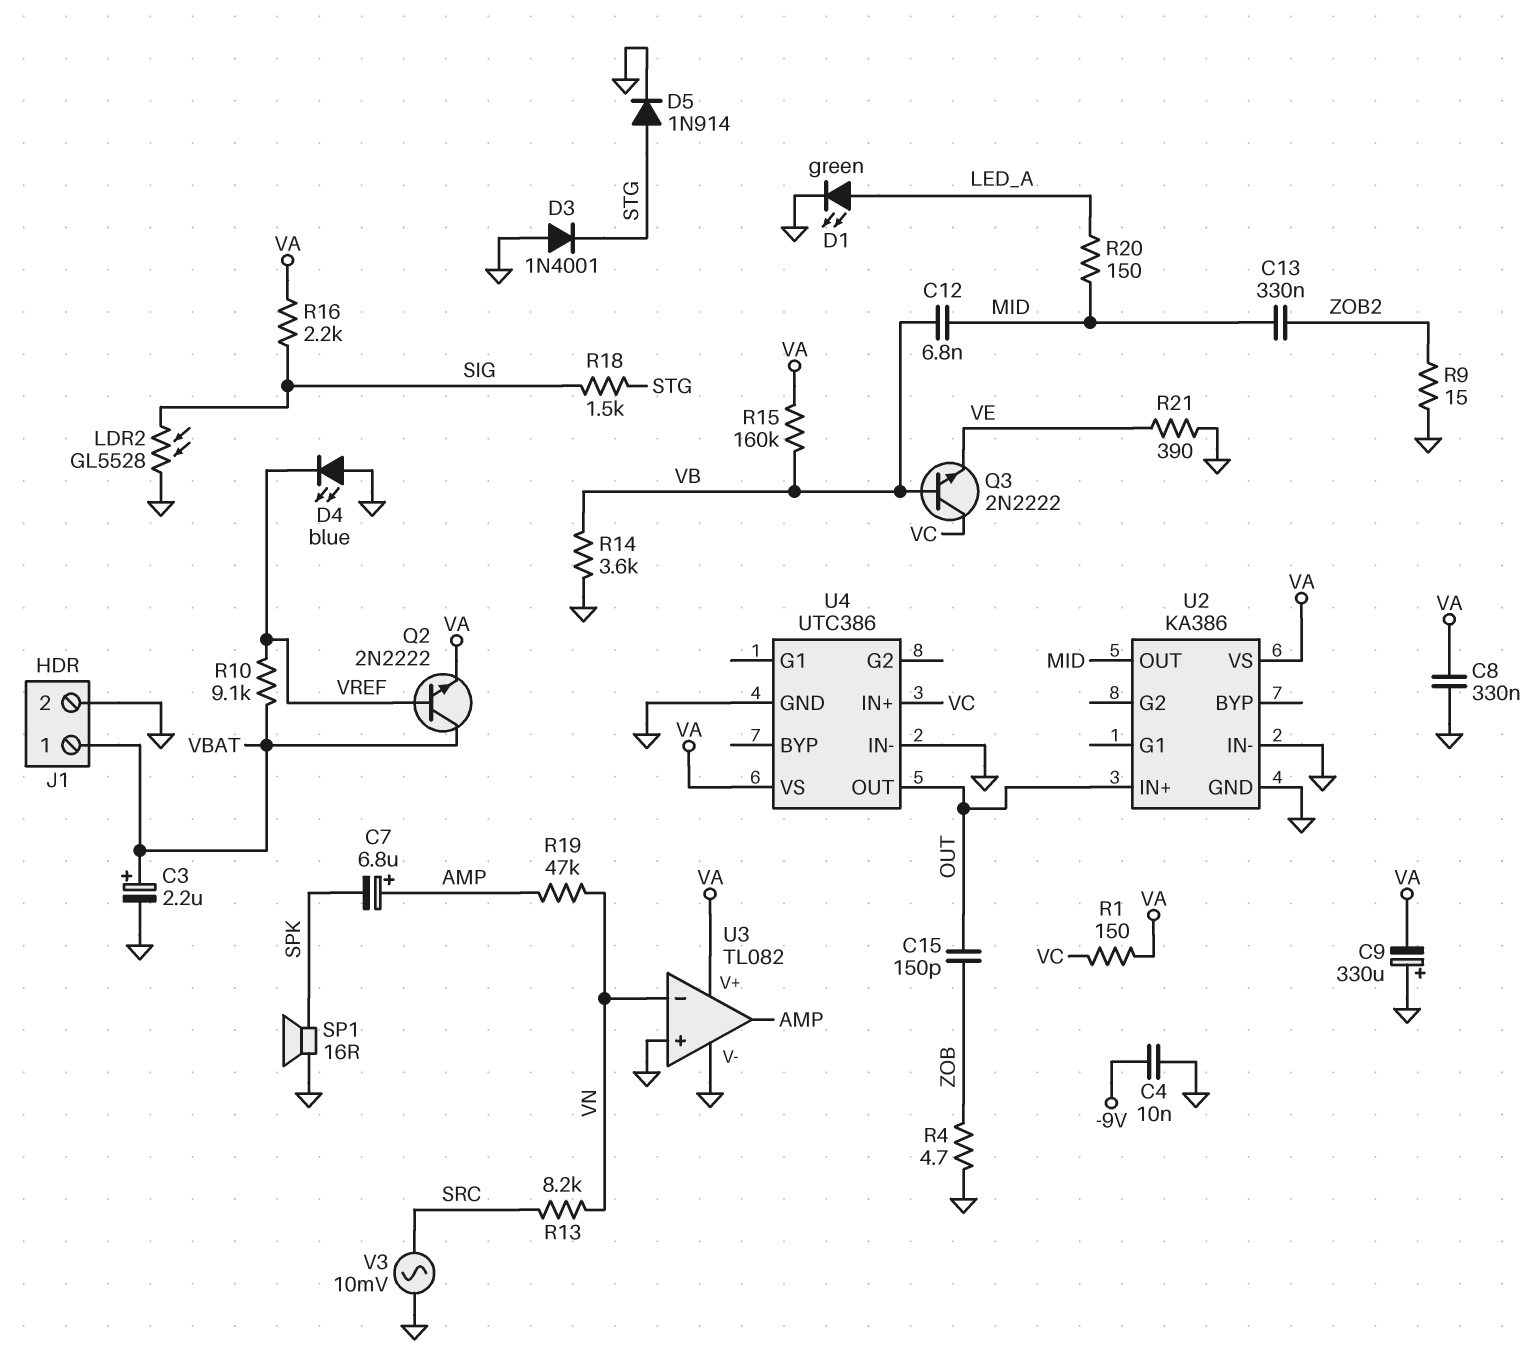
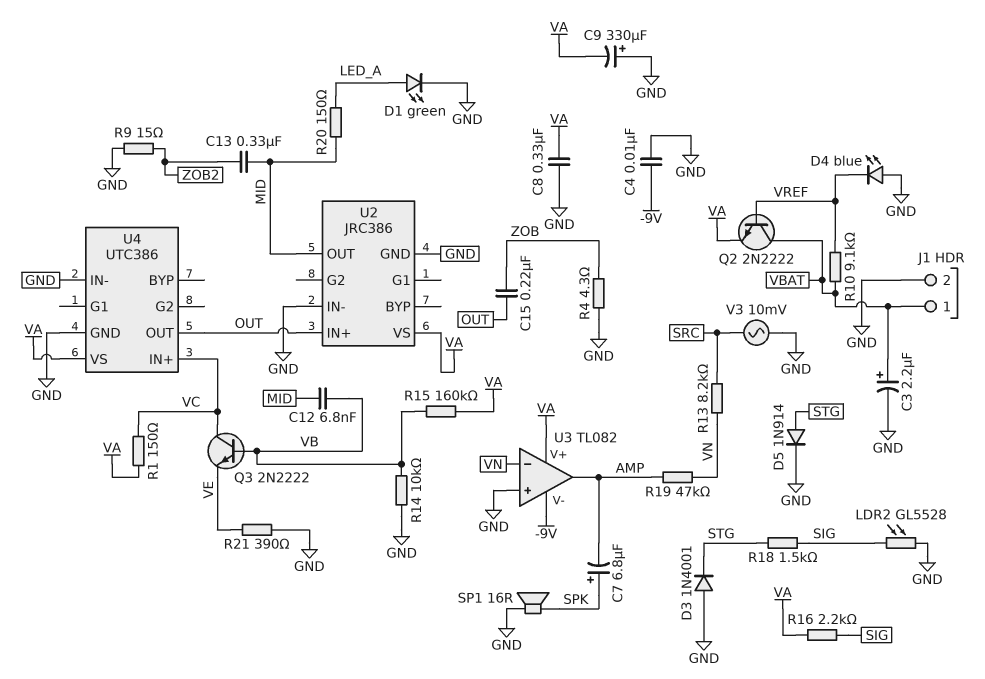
C7: 6.8uF (plus AMP, minus SPK) -> 6.8uF (plus SPK, minus AMP)
C15: 150pF (OUT, ZOB) -> 220nF (OUT, ZOB)
R4: 4.7 (GND, ZOB) -> 4.3 (GND, ZOB)
R14: 3.6k (GND, VB) -> 10k (GND, VB)
U2: KA386 -> JRC386
U3 pin V-: GND -> -9V

